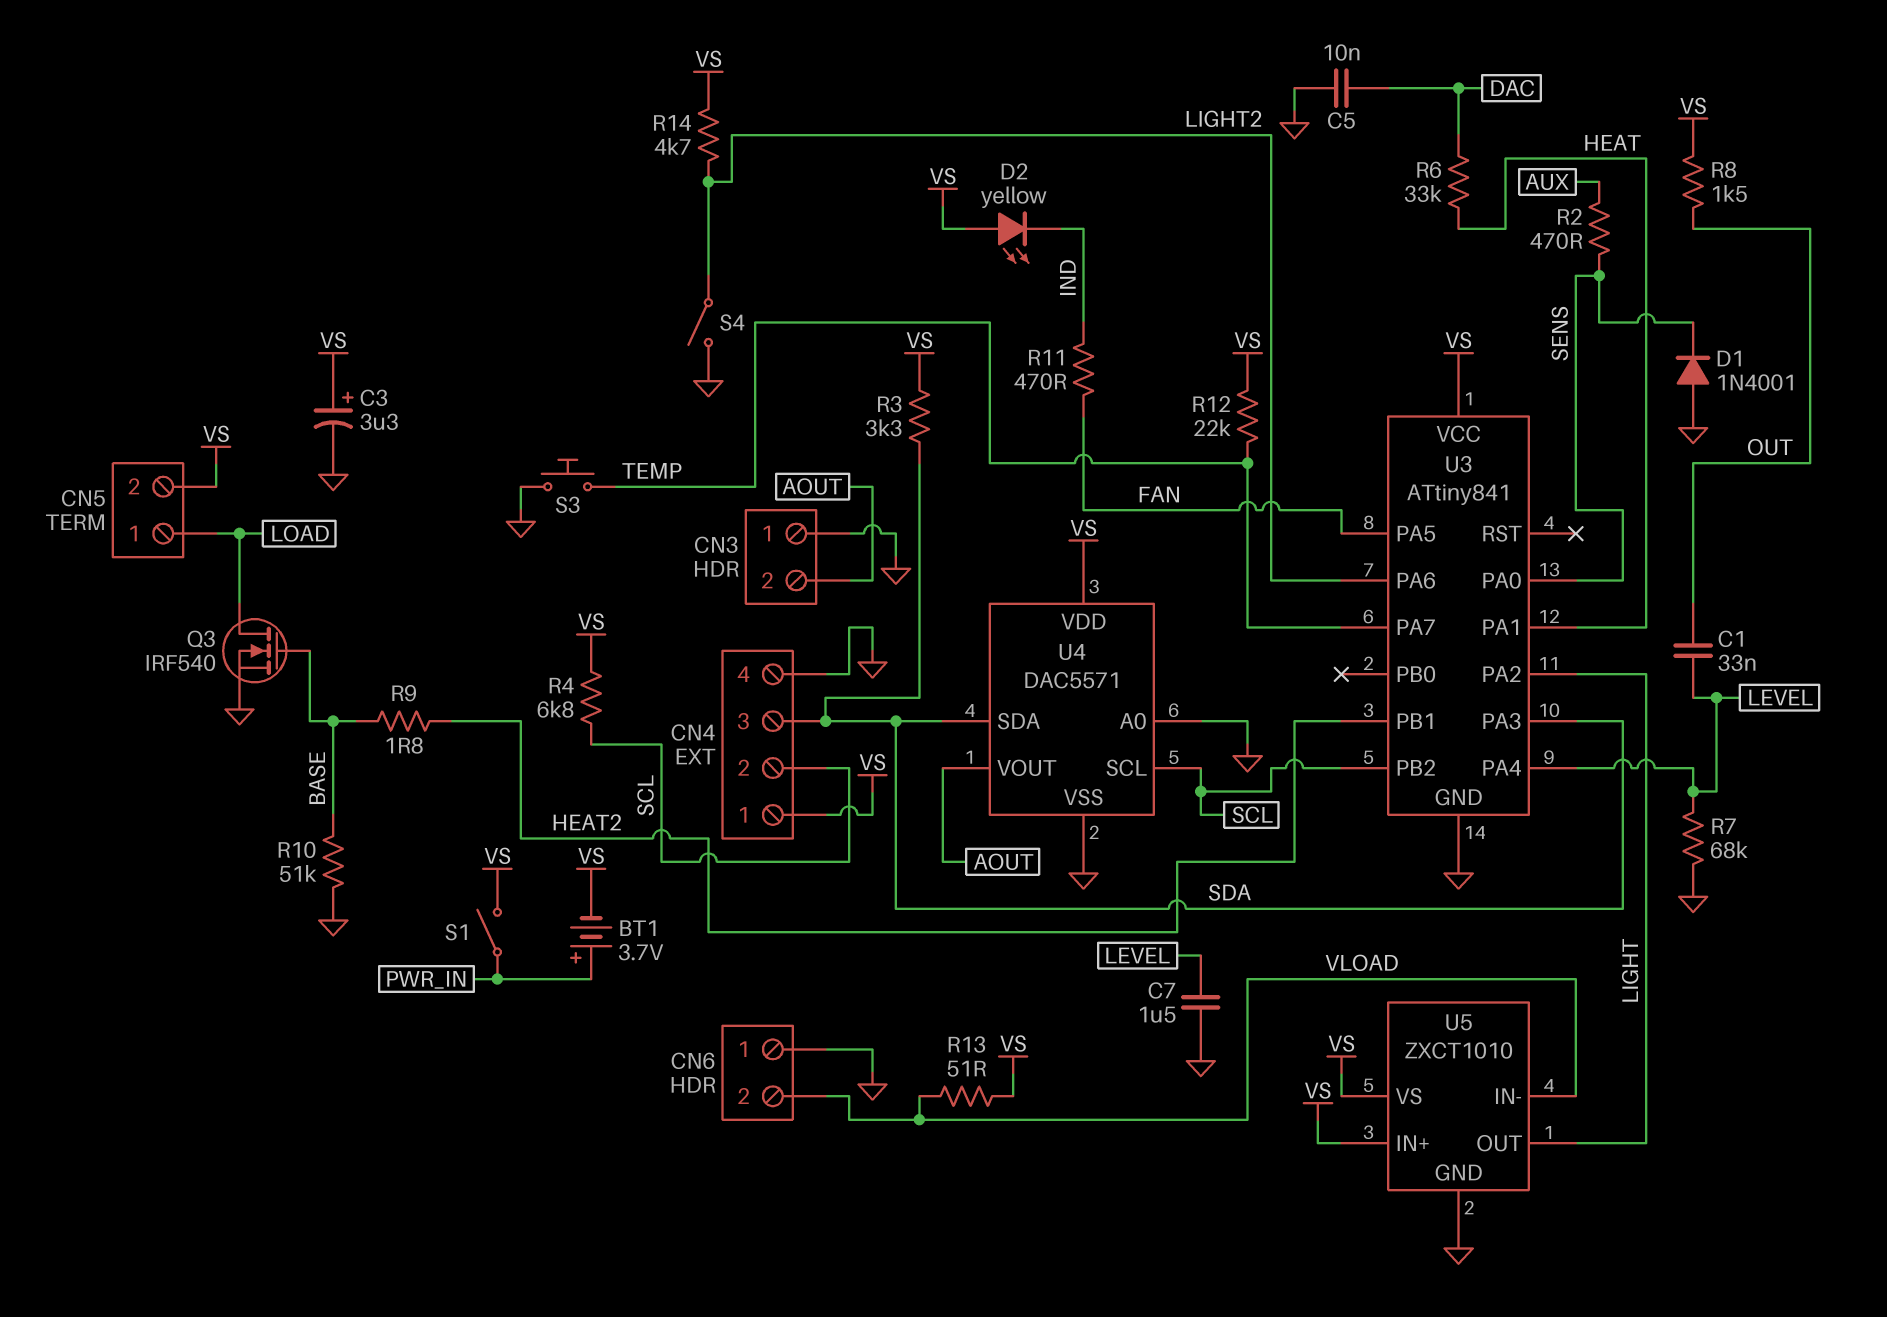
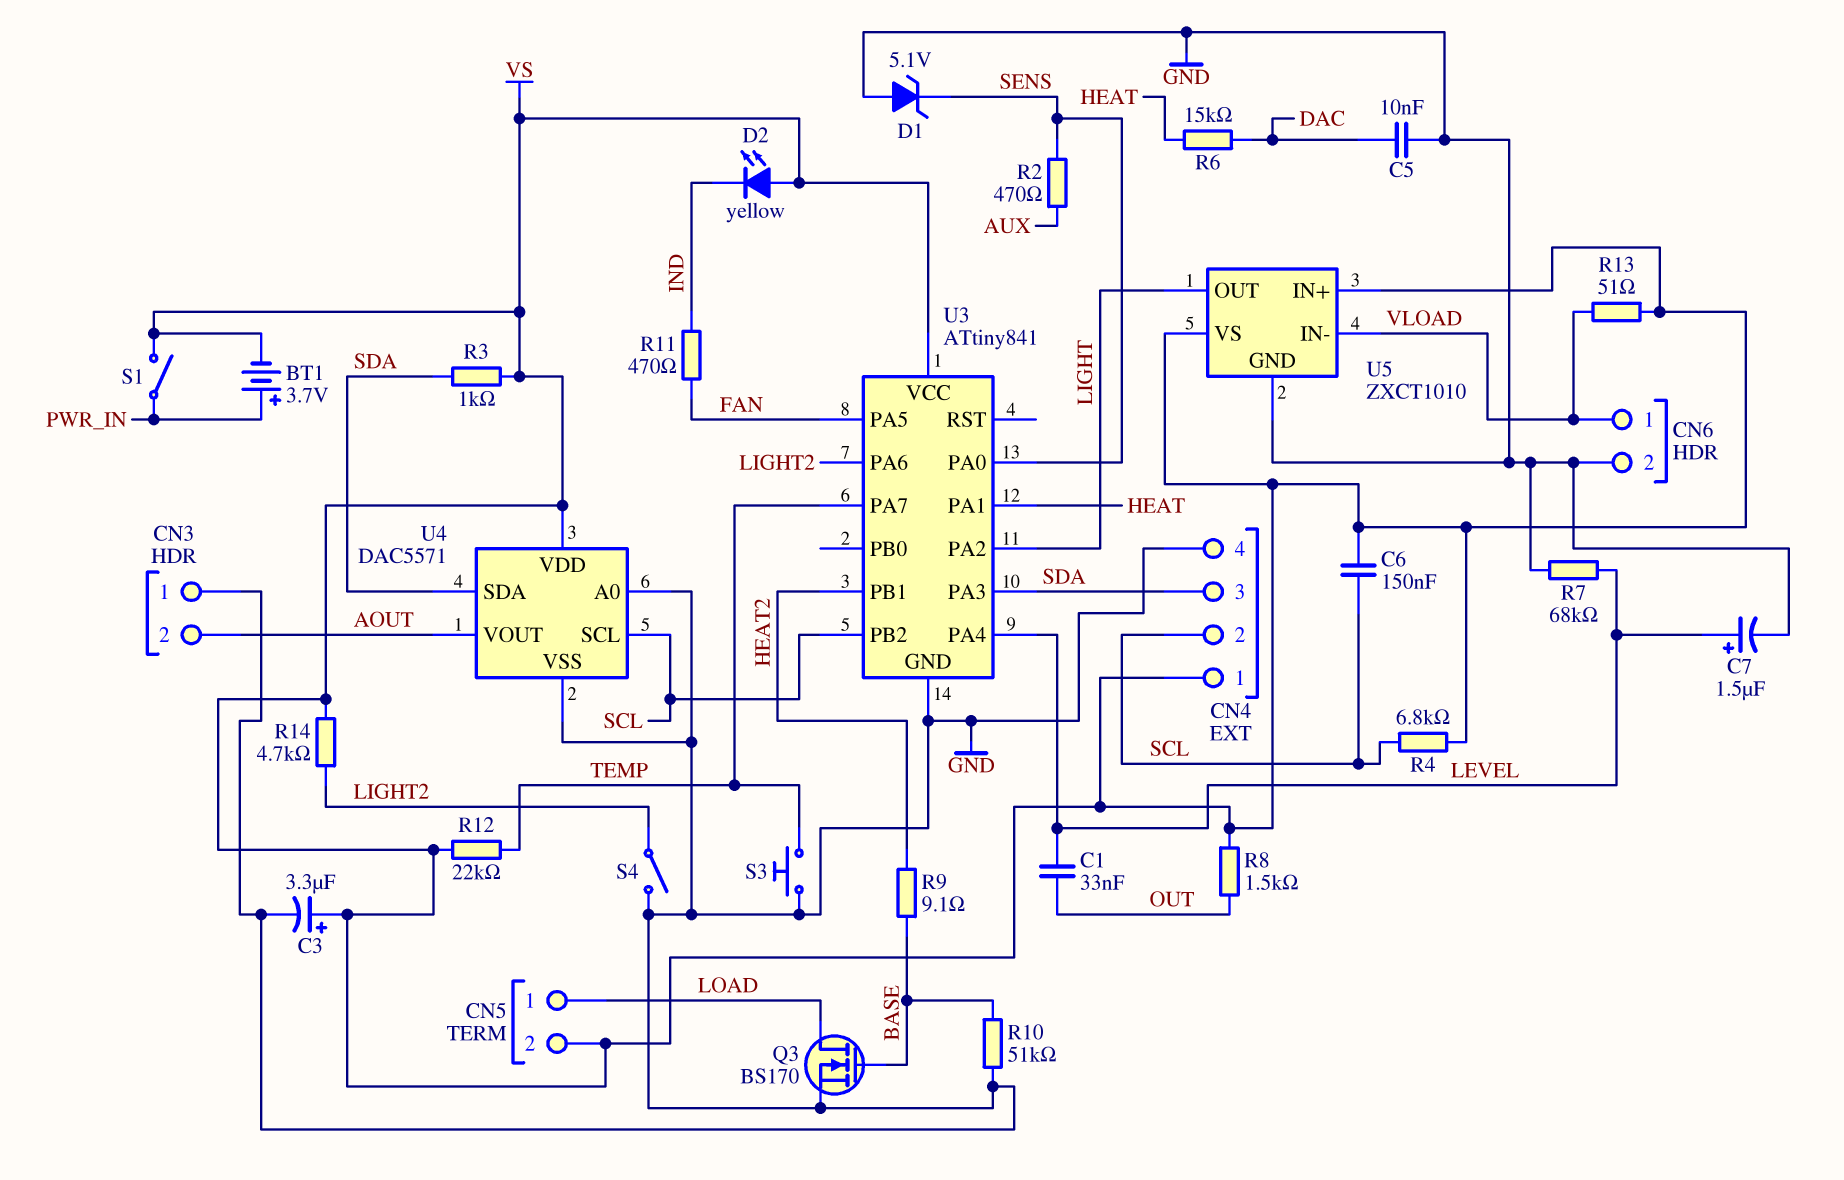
C6: none -> 150nF (SCL, VS)
C7: 1.5uF (GND, LEVEL) -> 1.5uF (plus LEVEL, minus GND)
CN6 pin 1: GND -> VLOAD
CN6 pin 2: VLOAD -> GND
D1: diode 1N4001 (A GND, K SENS) -> zener 5.1V (A GND, K SENS)
Q3: NMOS IRF540 (G BASE, D LOAD, S GND) -> NMOS BS170 (G BASE, D LOAD, S GND)
R3: 3.3k (SDA, VS) -> 1k (SDA, VS)
R6: 33k (DAC, HEAT) -> 15k (DAC, HEAT)
R9: 1.8 (BASE, HEAT2) -> 9.1 (BASE, HEAT2)

